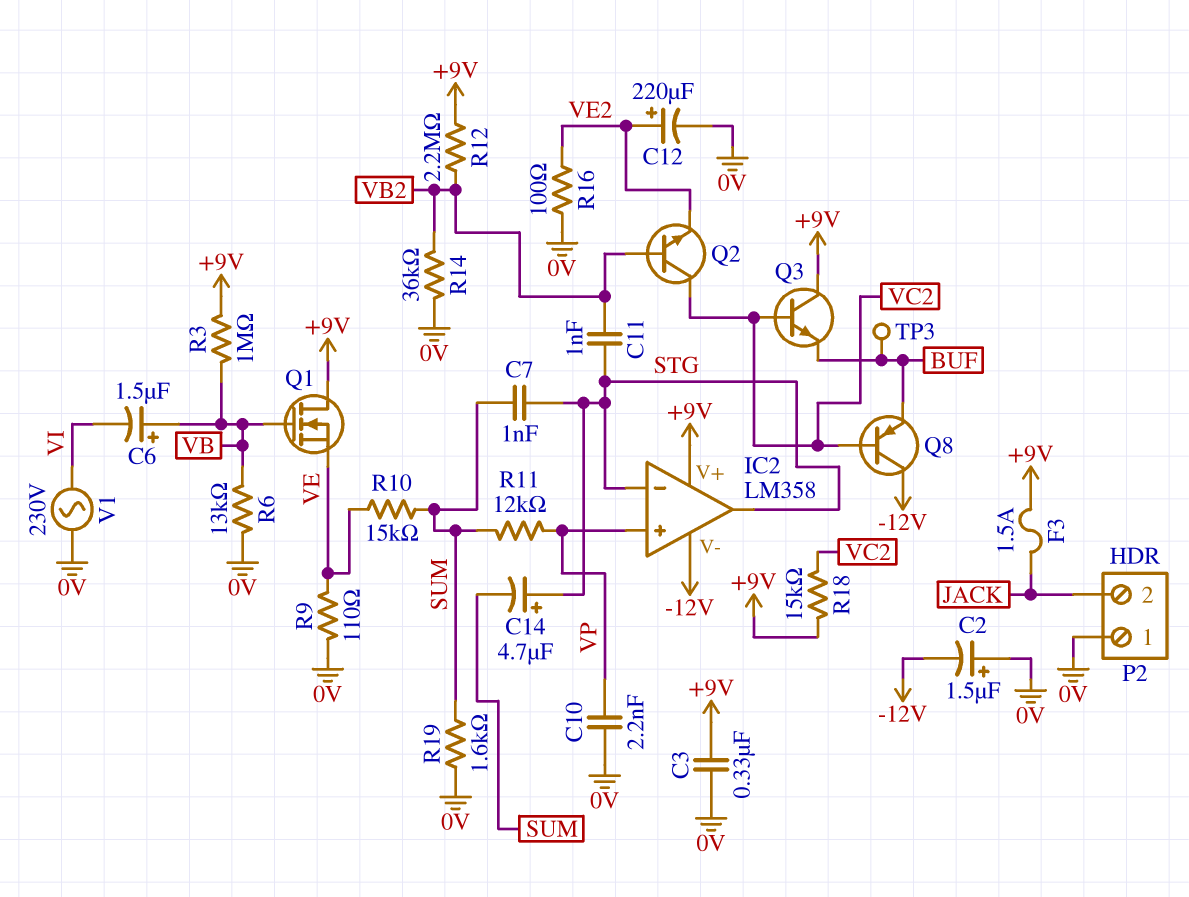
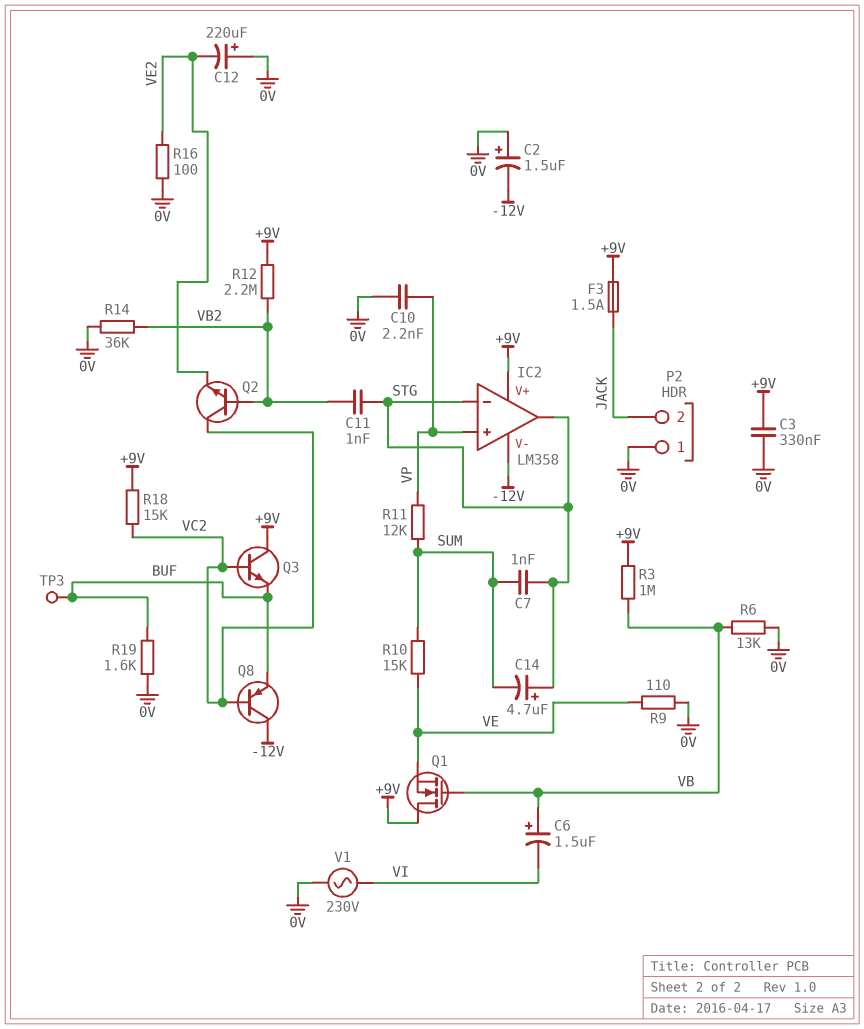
C12: 220uF (plus VE2, minus 0V) -> 220uF (plus 0V, minus VE2)
R19: 1.6k (0V, SUM) -> 1.6k (0V, BUF)

